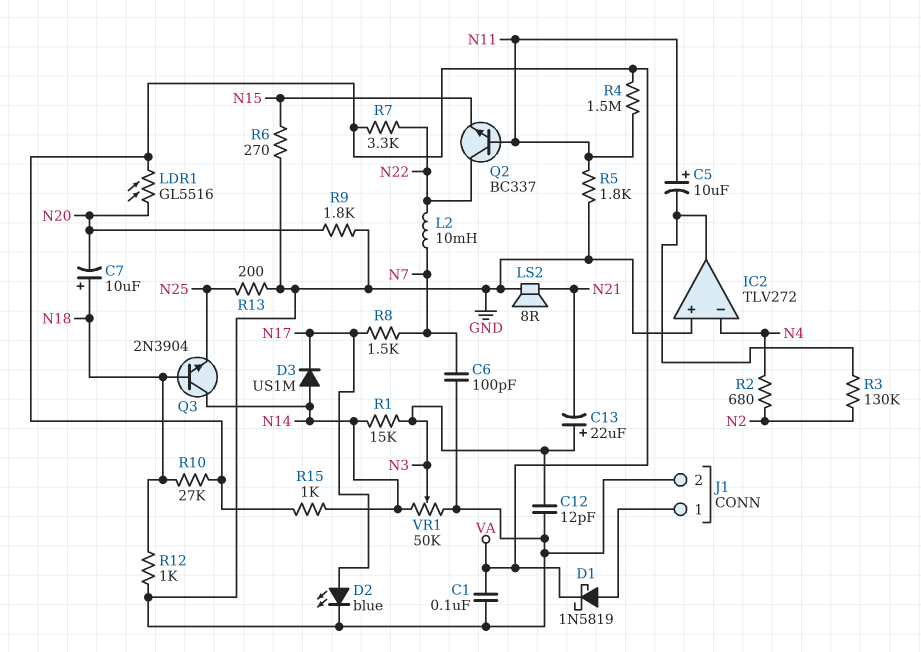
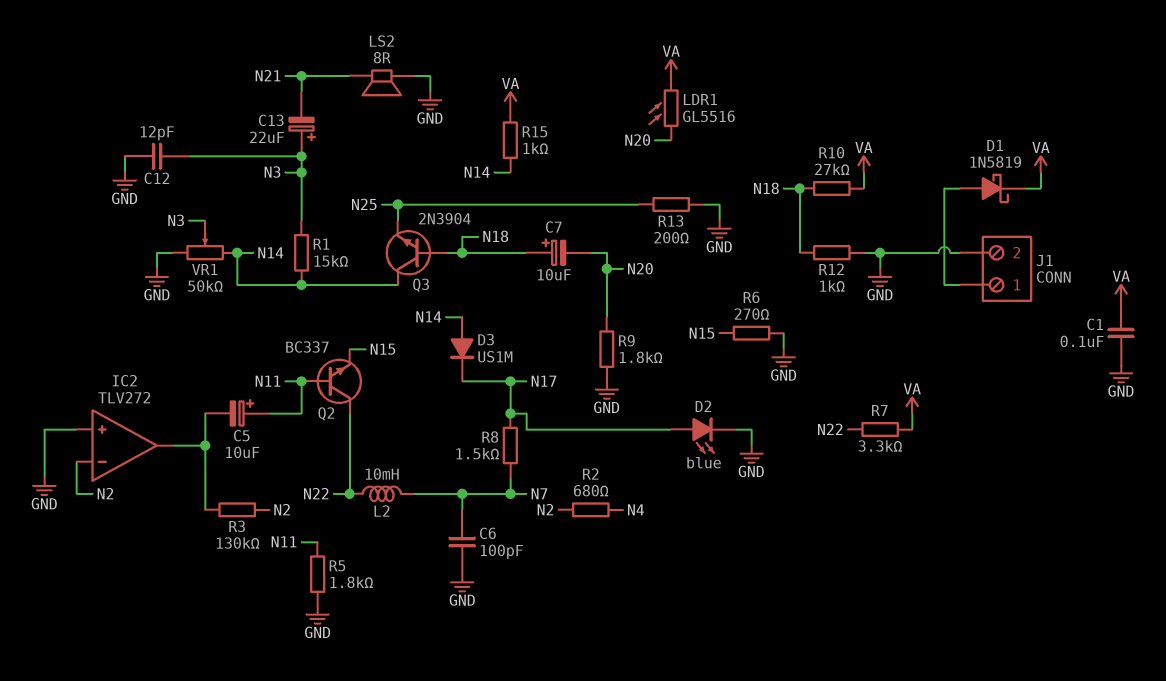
IC2 pin in-: N4 -> N2
R4: 1.5M (N11, VA) -> none

